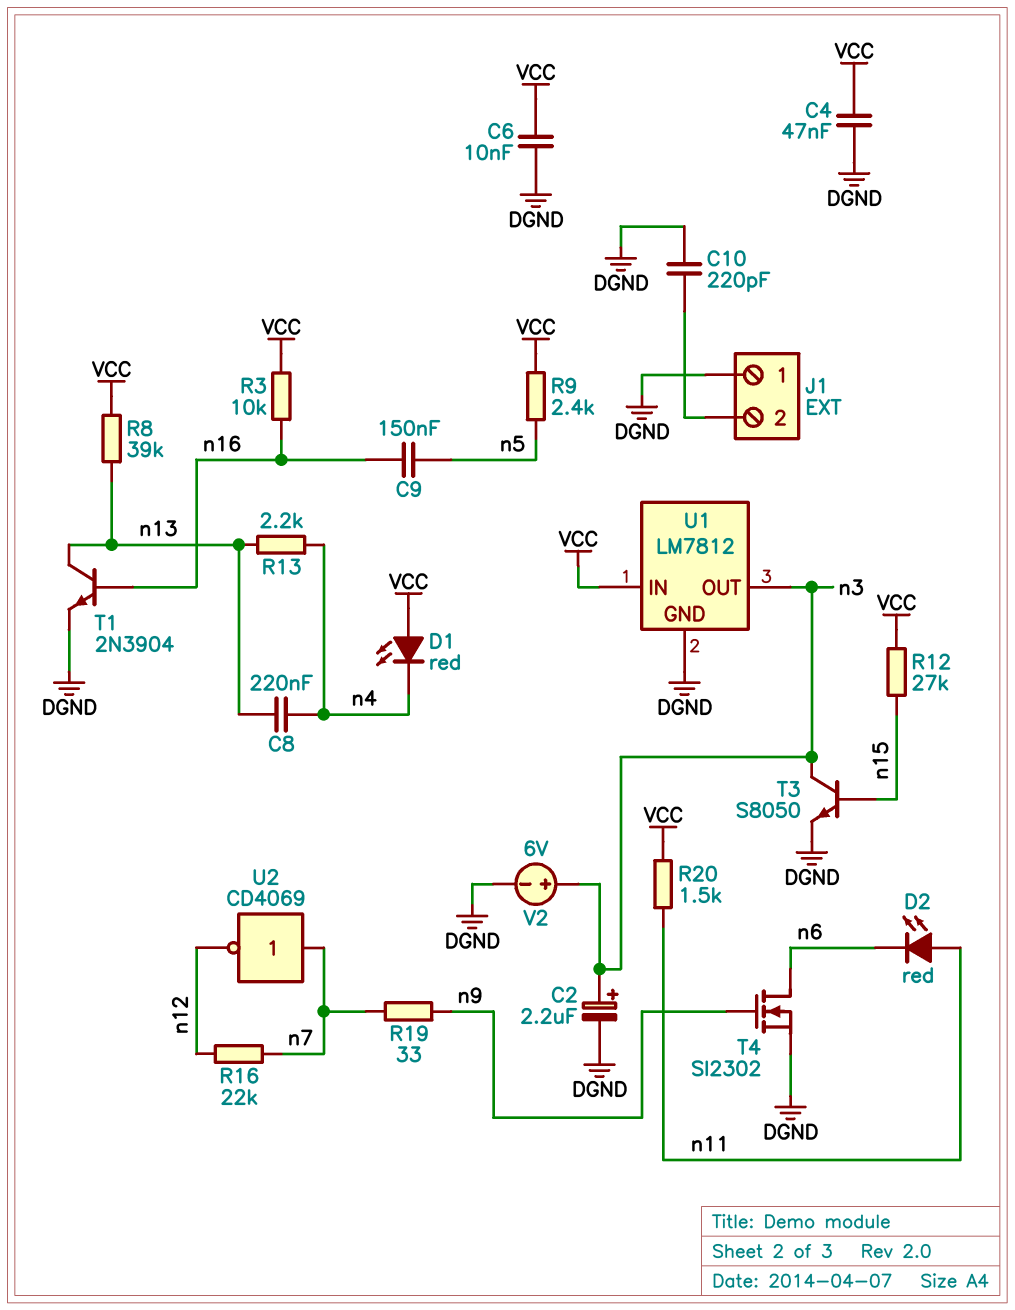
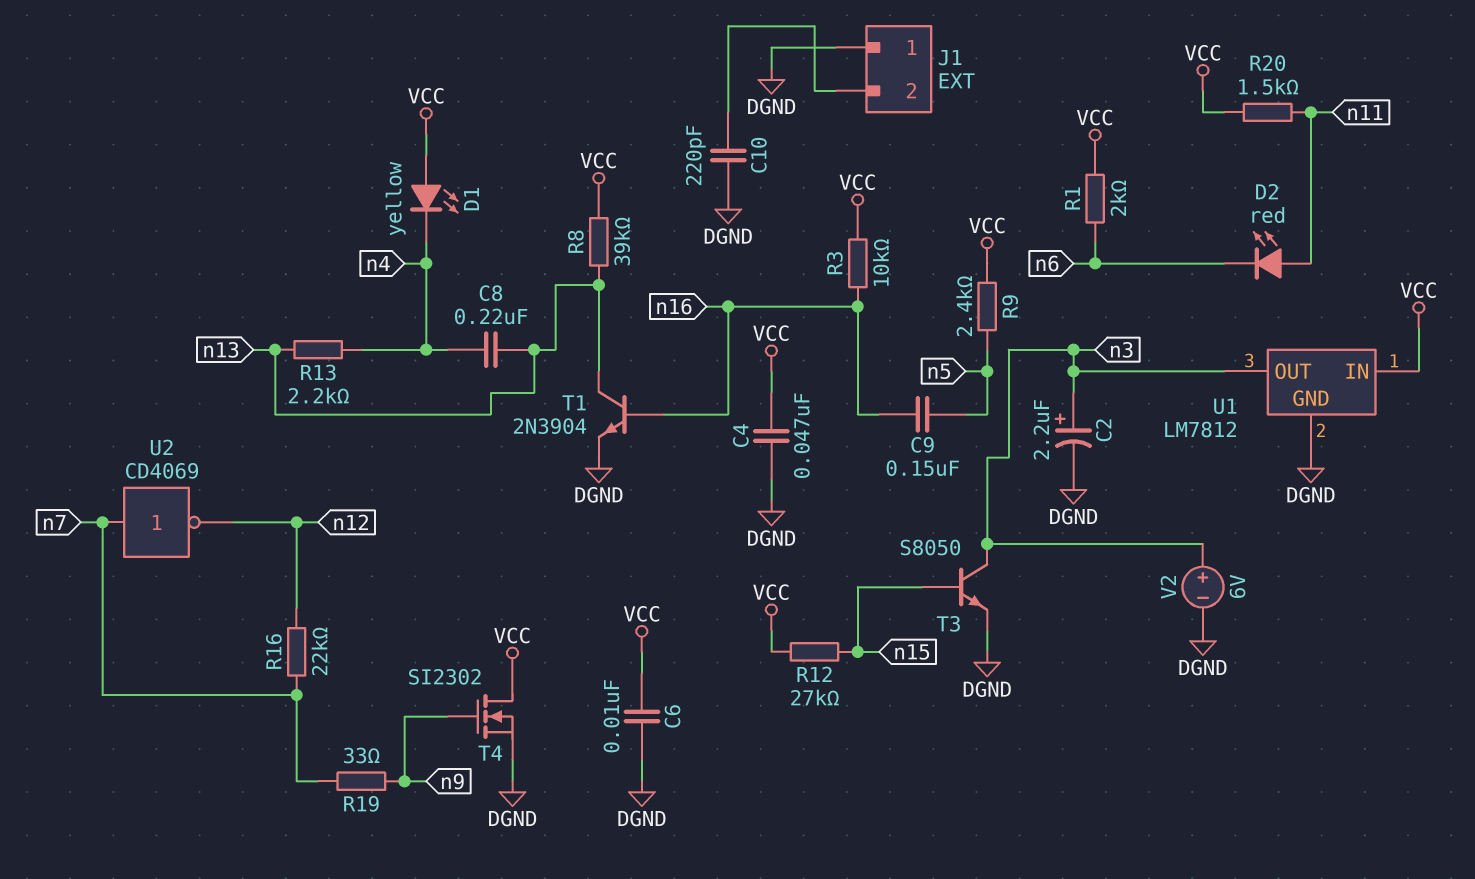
D1: LED red (A VCC, K n4) -> LED yellow (A VCC, K n4)
R1: none -> 2k (VCC, n6)
T4: NMOS SI2302 (G n9, D n6, S DGND) -> NMOS SI2302 (G n9, D VCC, S DGND)

